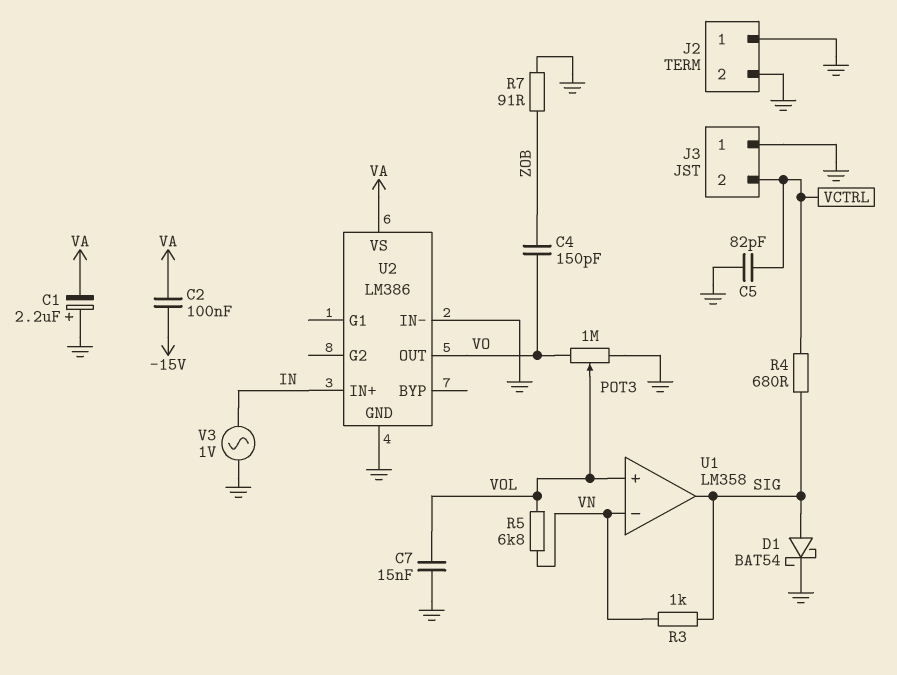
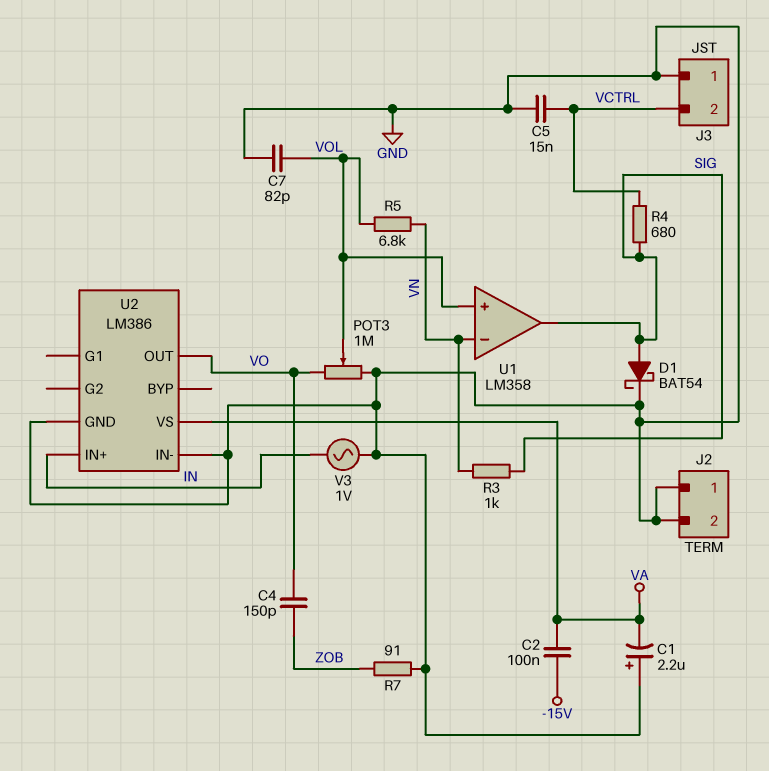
C5: 82pF (GND, VCTRL) -> 15nF (GND, VCTRL)
C7: 15nF (GND, VOL) -> 82pF (GND, VOL)

